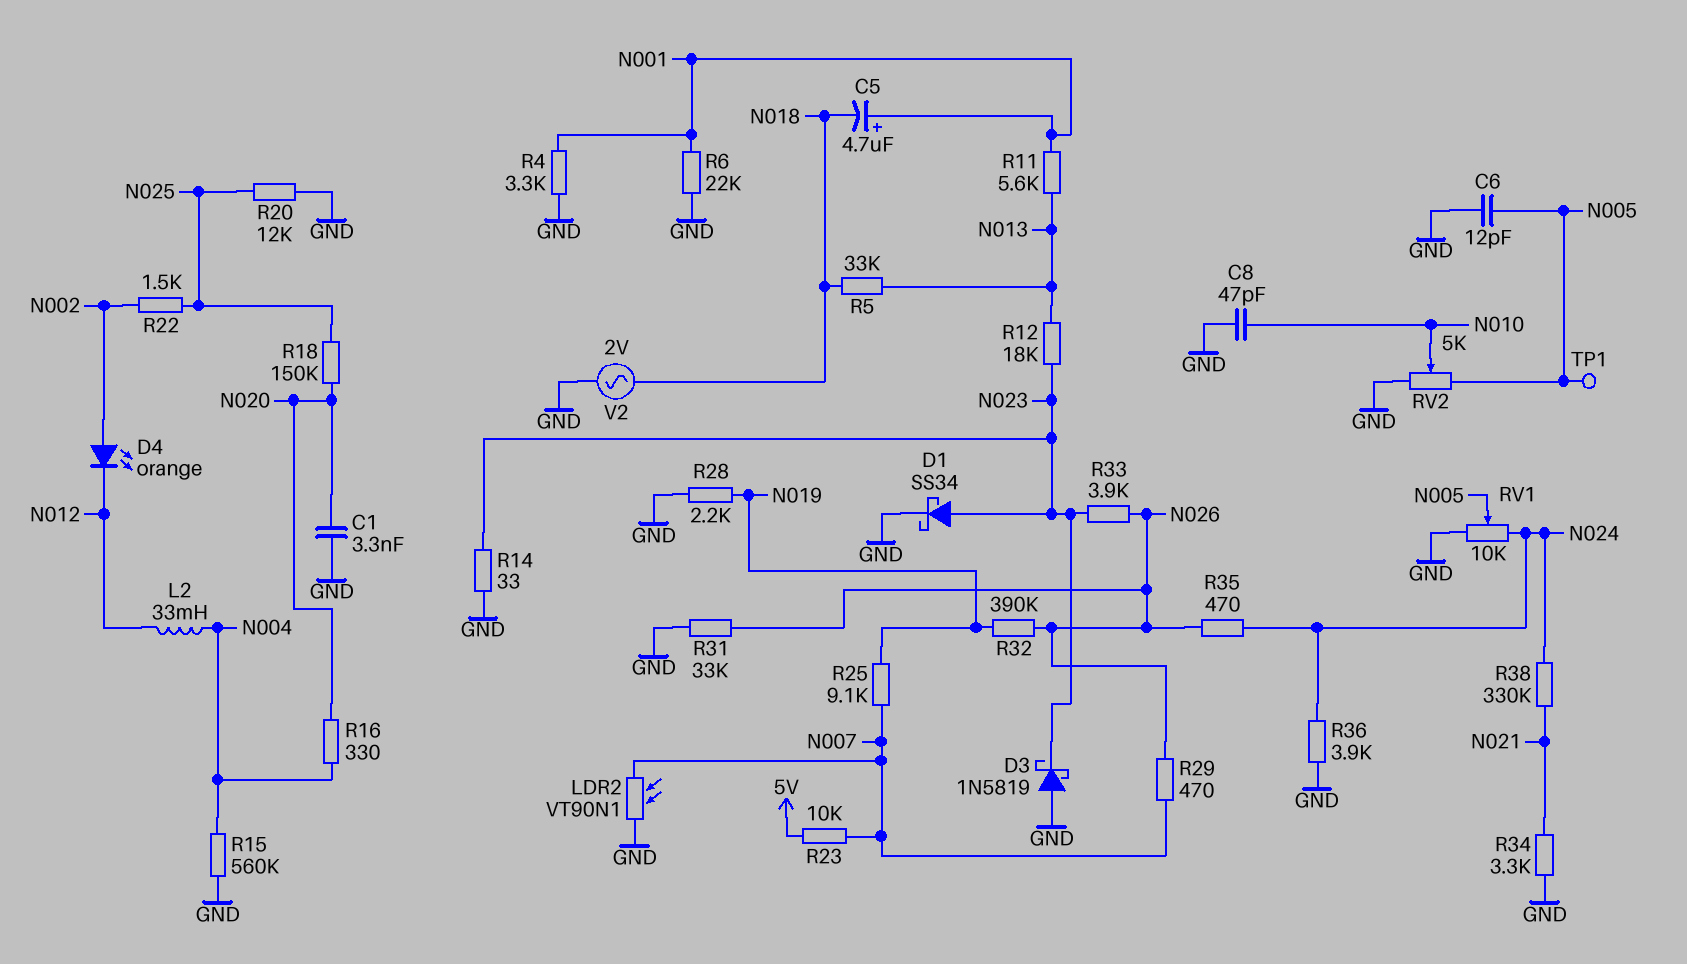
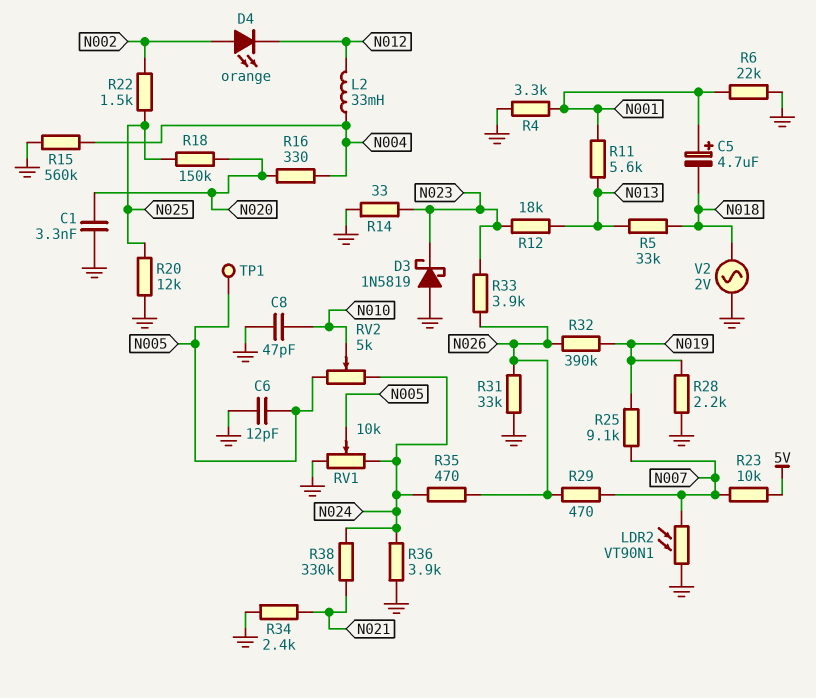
D1: schottky SS34 (A N023, K GND) -> none
R34: 3.3k (GND, N021) -> 2.4k (GND, N021)
RV2: 5k (GND, N005, wiper N010) -> 5k (N005, N024, wiper N010)

